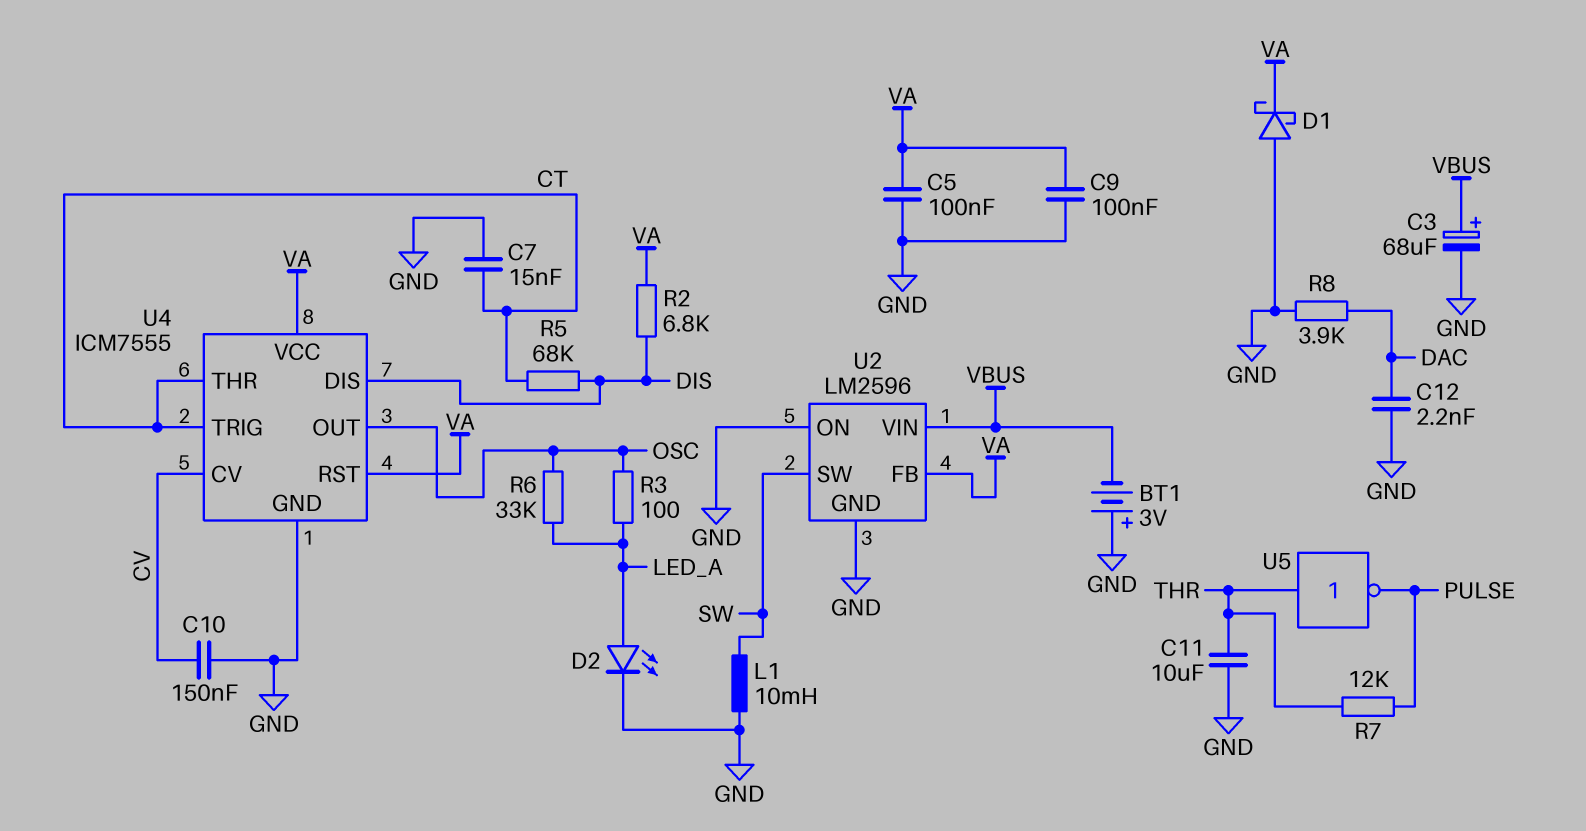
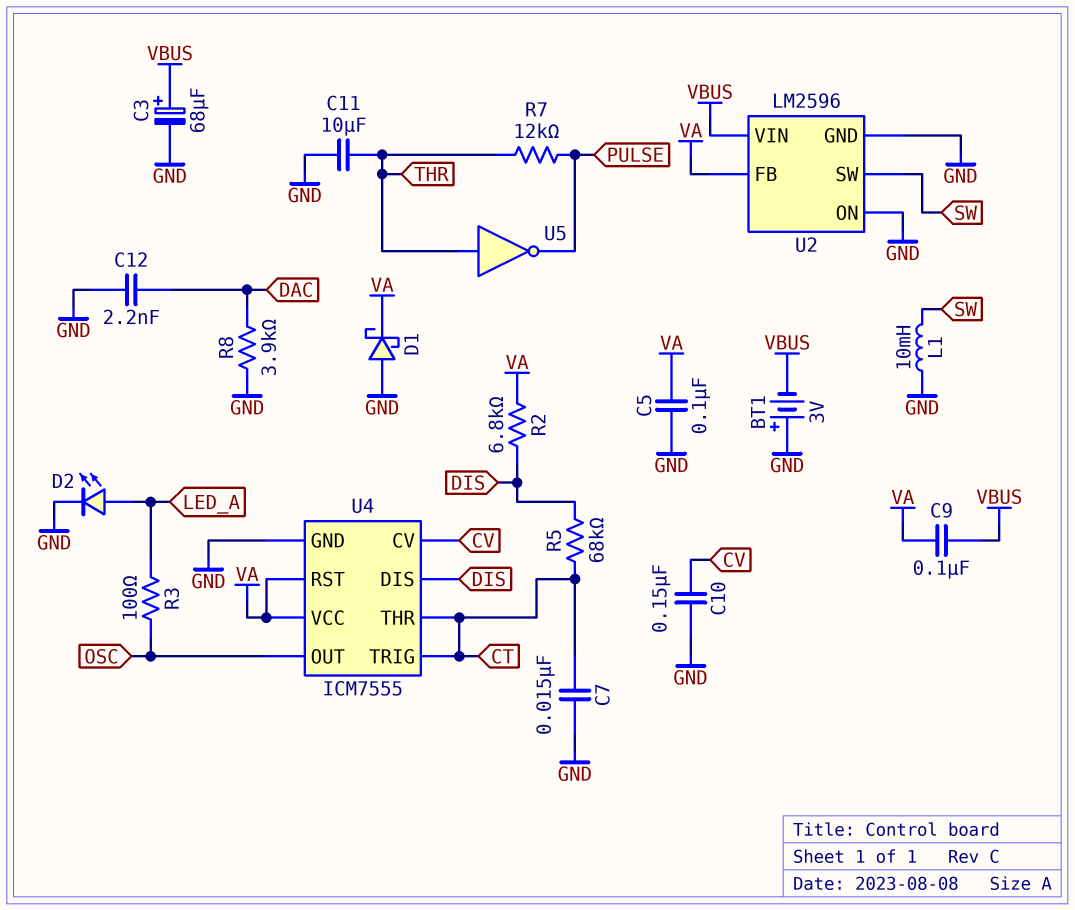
C9: 100nF (GND, VA) -> 100nF (VA, VBUS)
R6: 33k (LED_A, OSC) -> none

